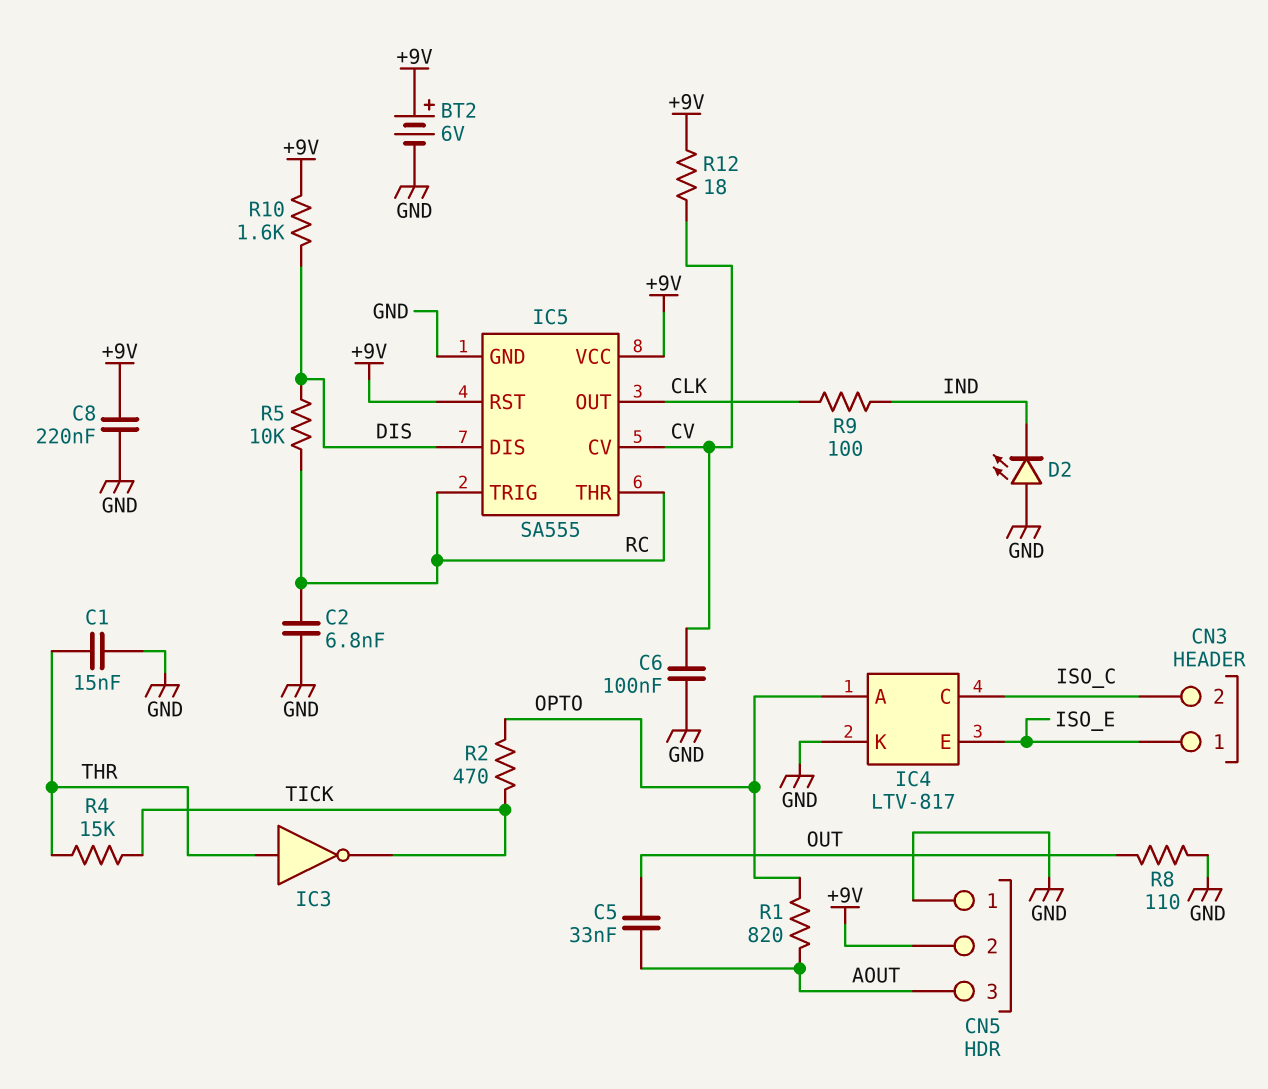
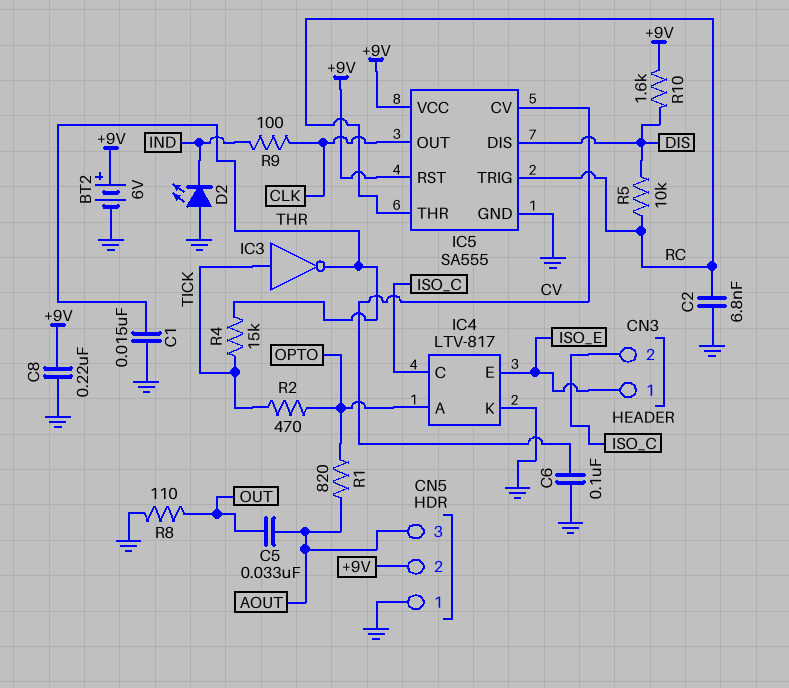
IC3: NOT (in THR, out TICK) -> NOT (in TICK, out THR)
R12: 18 (+9V, CV) -> none

